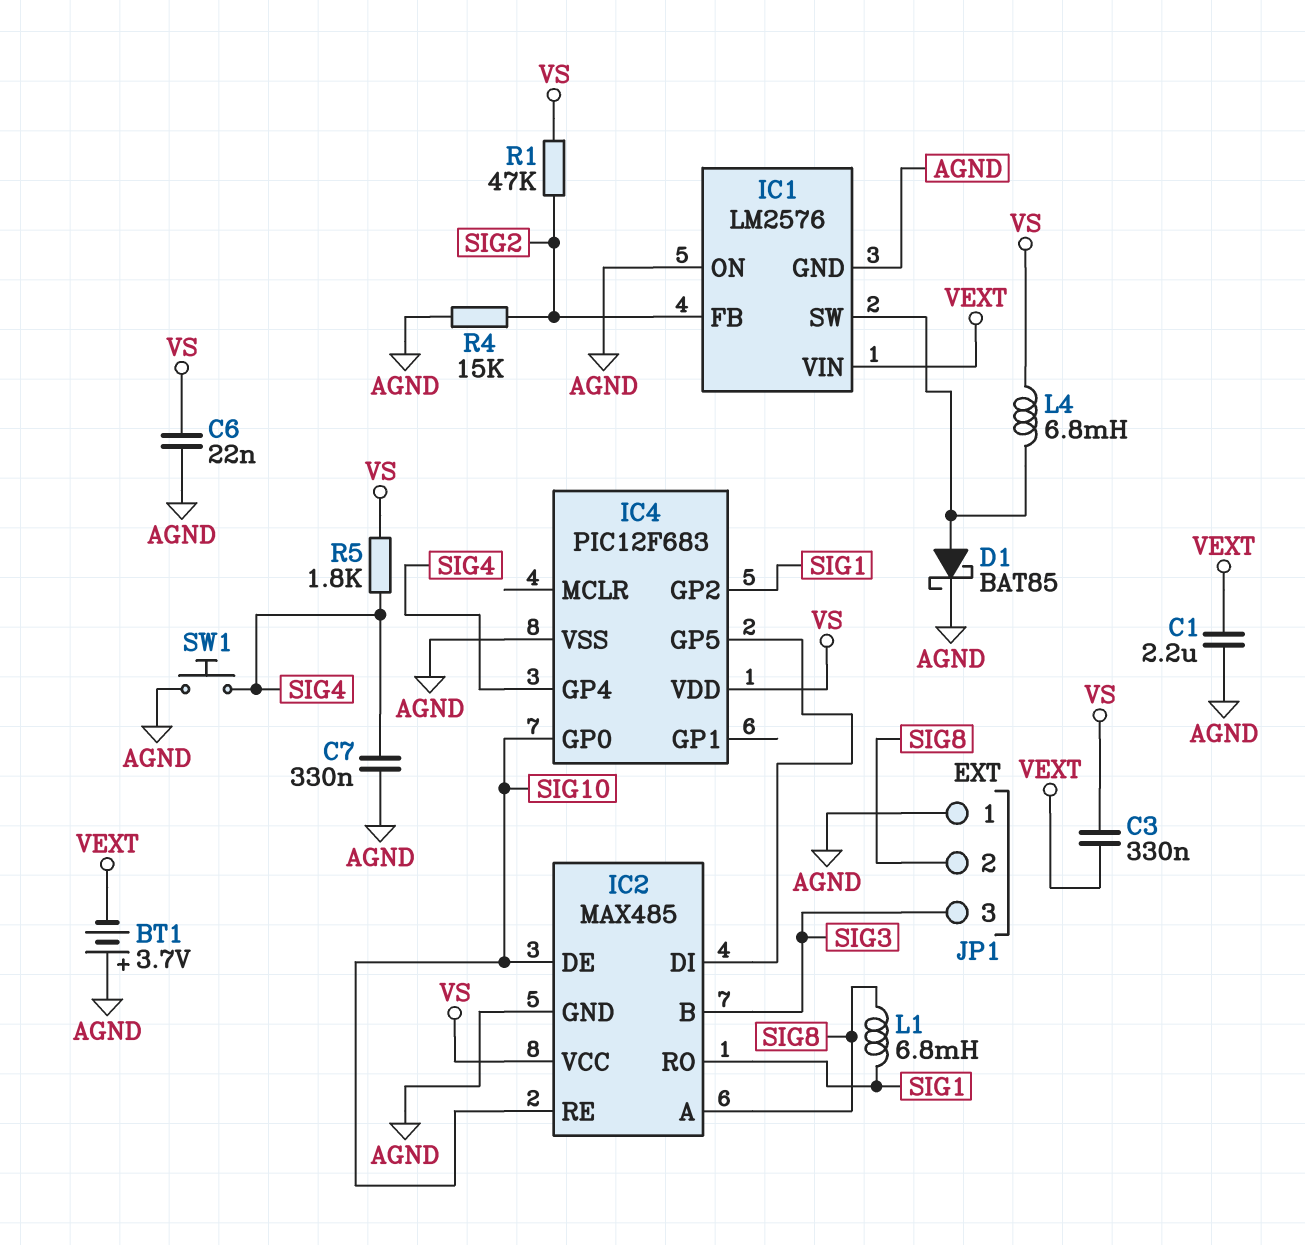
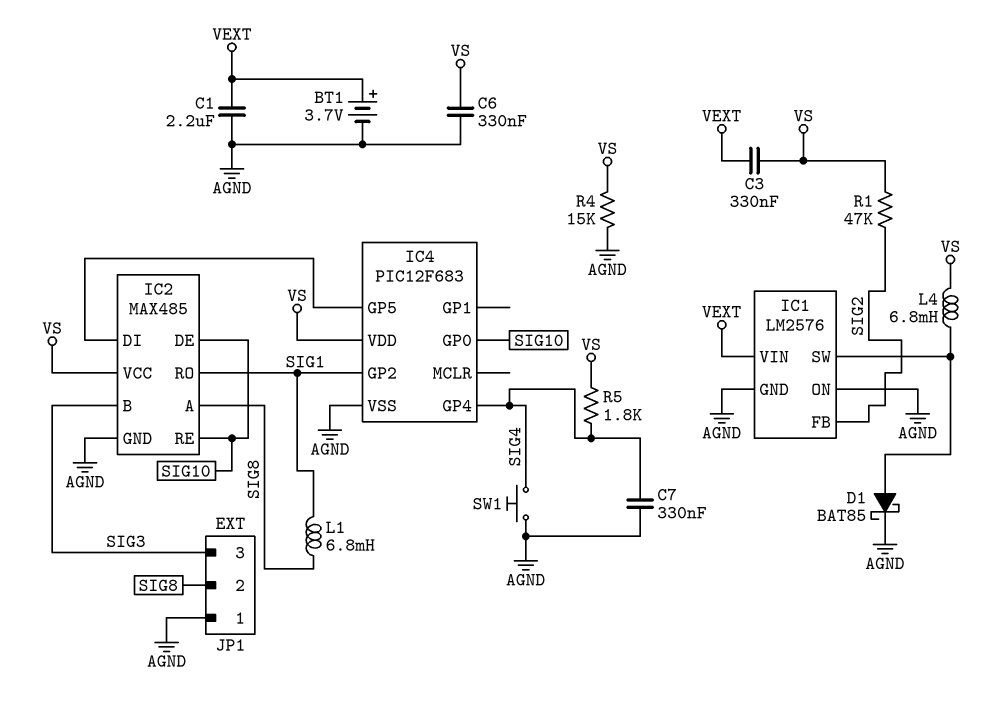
BT1: 3.7V (plus AGND, minus VEXT) -> 3.7V (plus VEXT, minus AGND)
C6: 22nF (AGND, VS) -> 330nF (AGND, VS)
R4: 15k (AGND, SIG2) -> 15k (AGND, VS)

